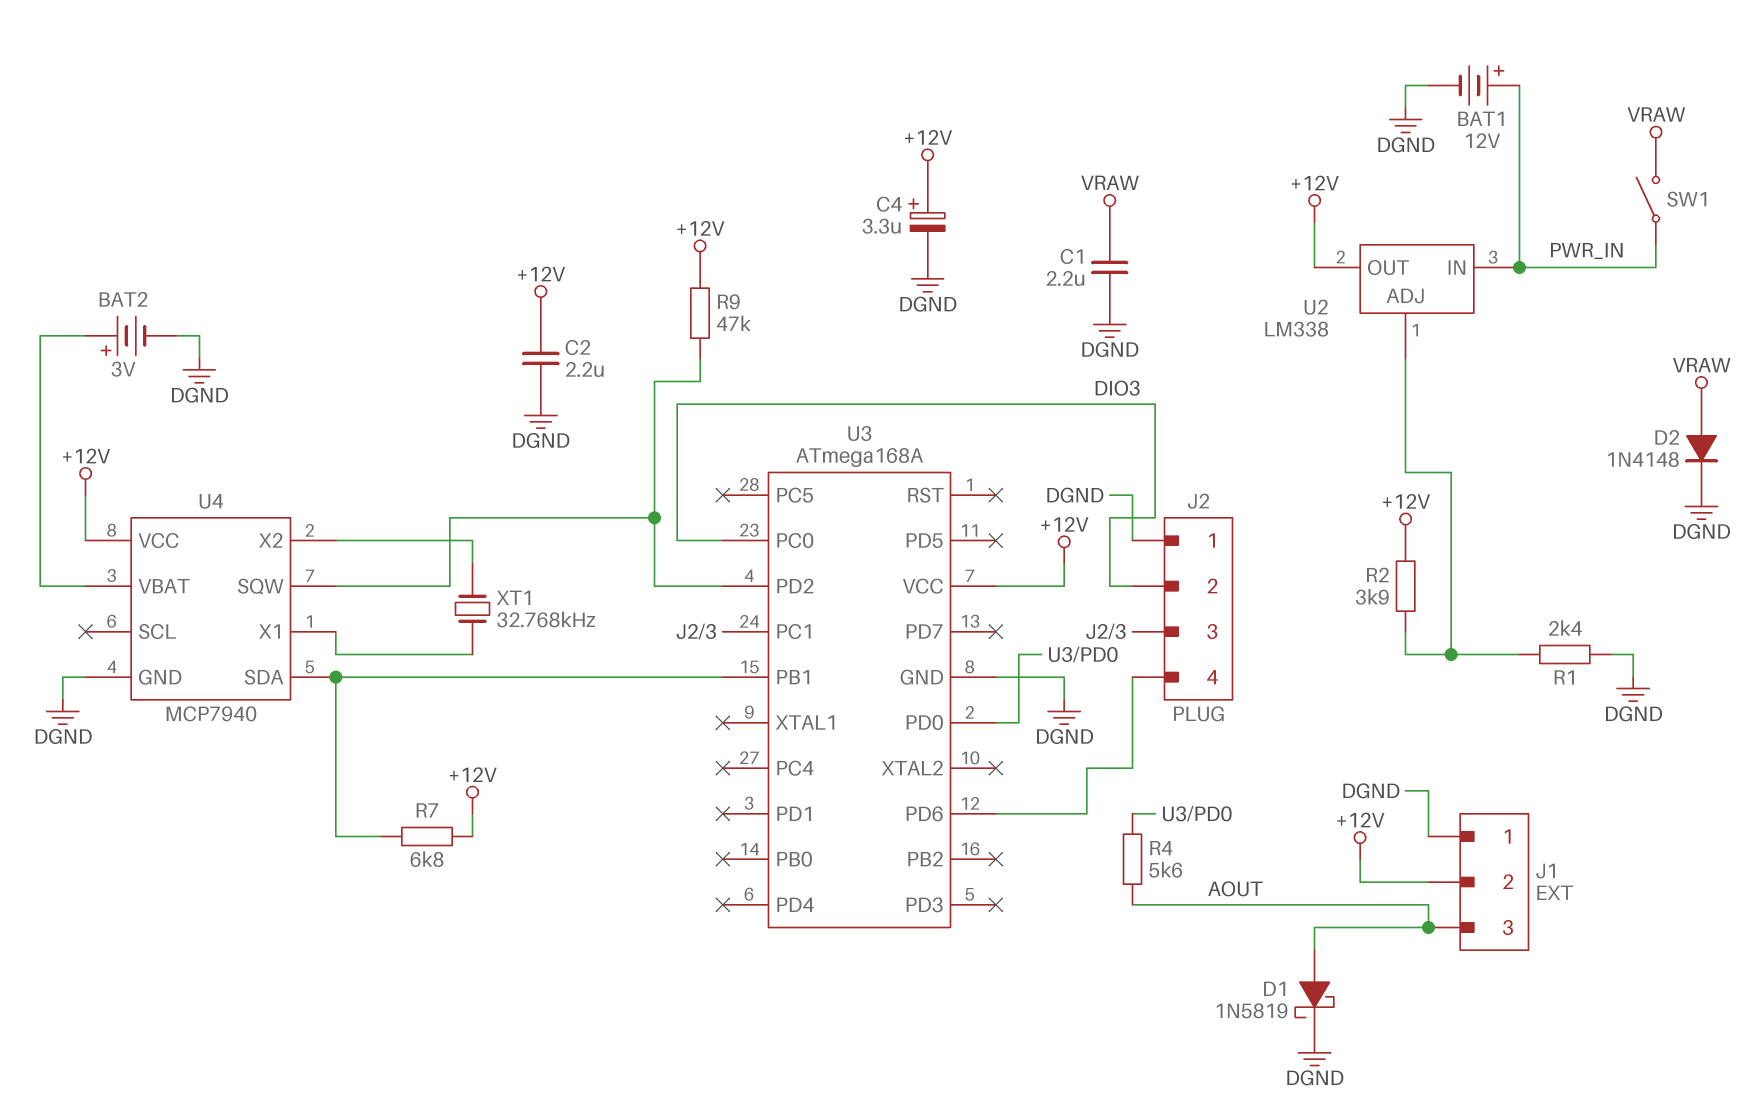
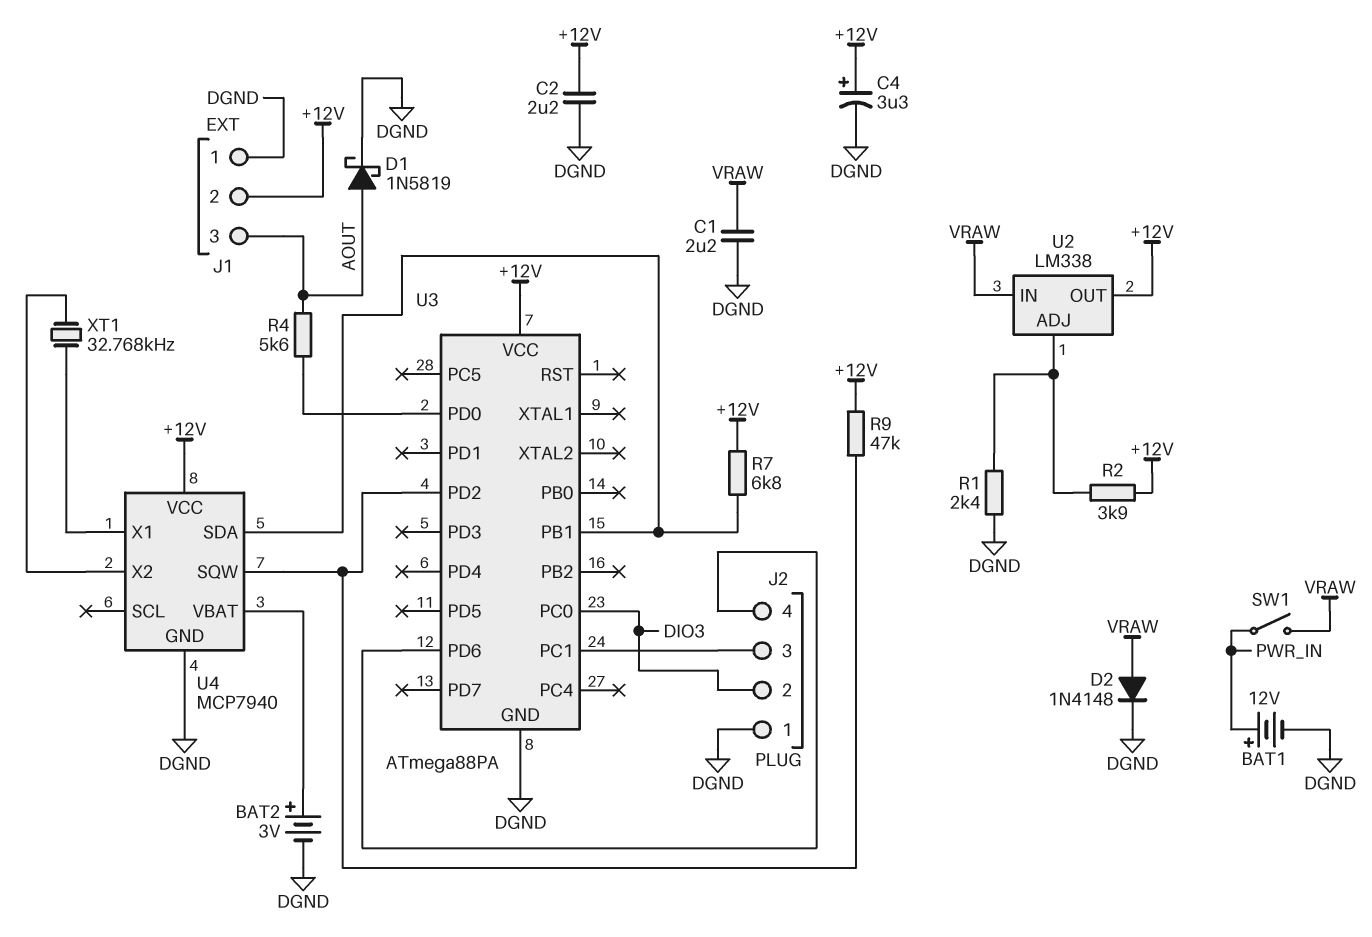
U2 pin IN: PWR_IN -> VRAW
U3: ATmega168A -> ATmega88PA

